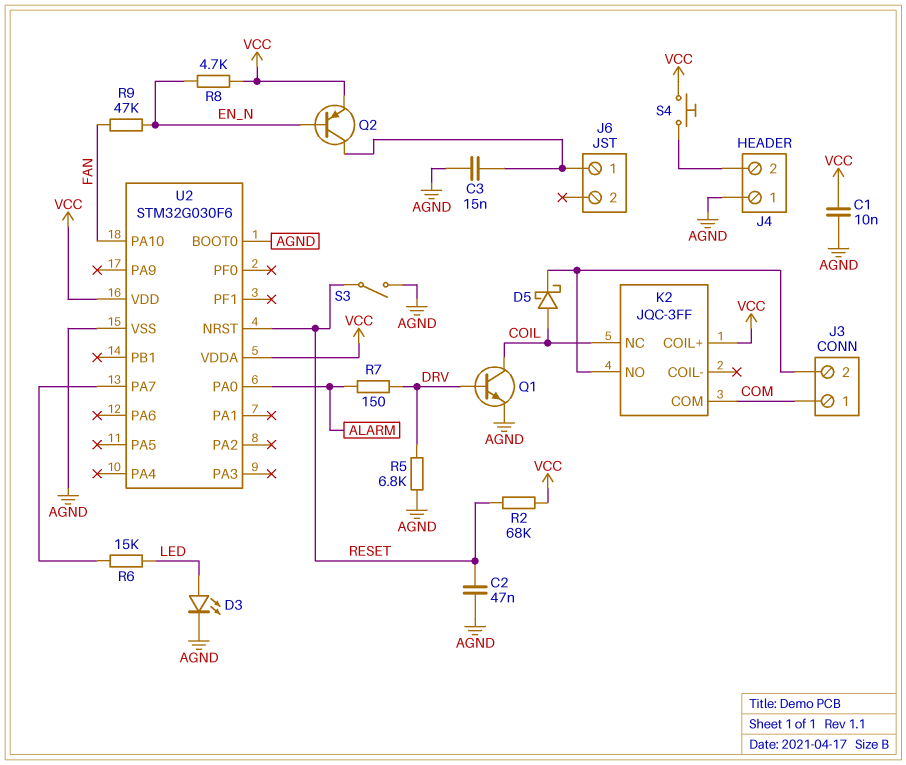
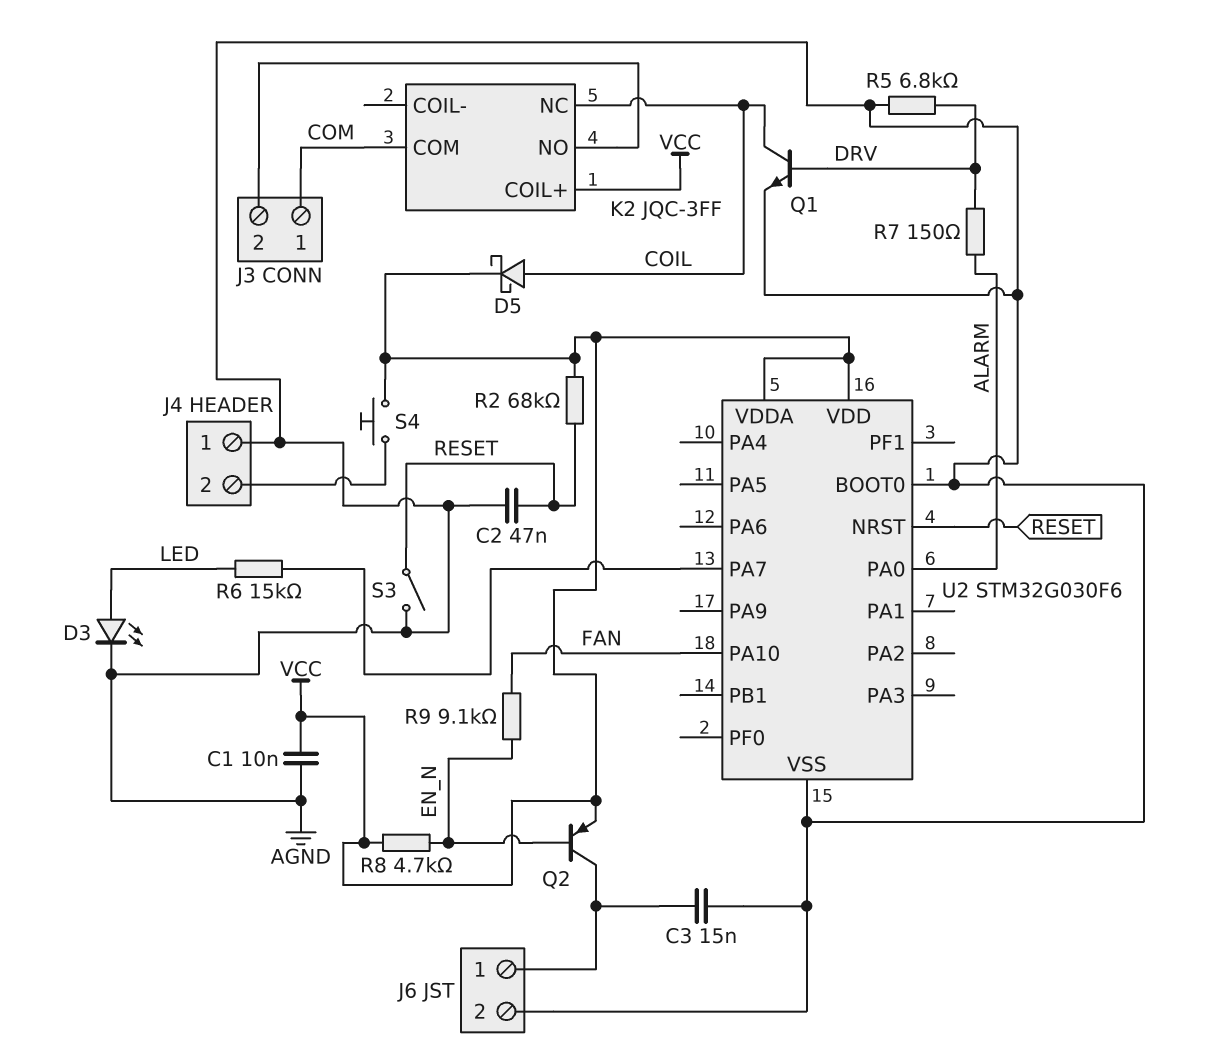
D5: schottky (A COIL, K J3/2) -> schottky (A COIL, K VCC)
J6 pin 2: none -> AGND
R9: 47k (EN_N, FAN) -> 9.1k (EN_N, FAN)

